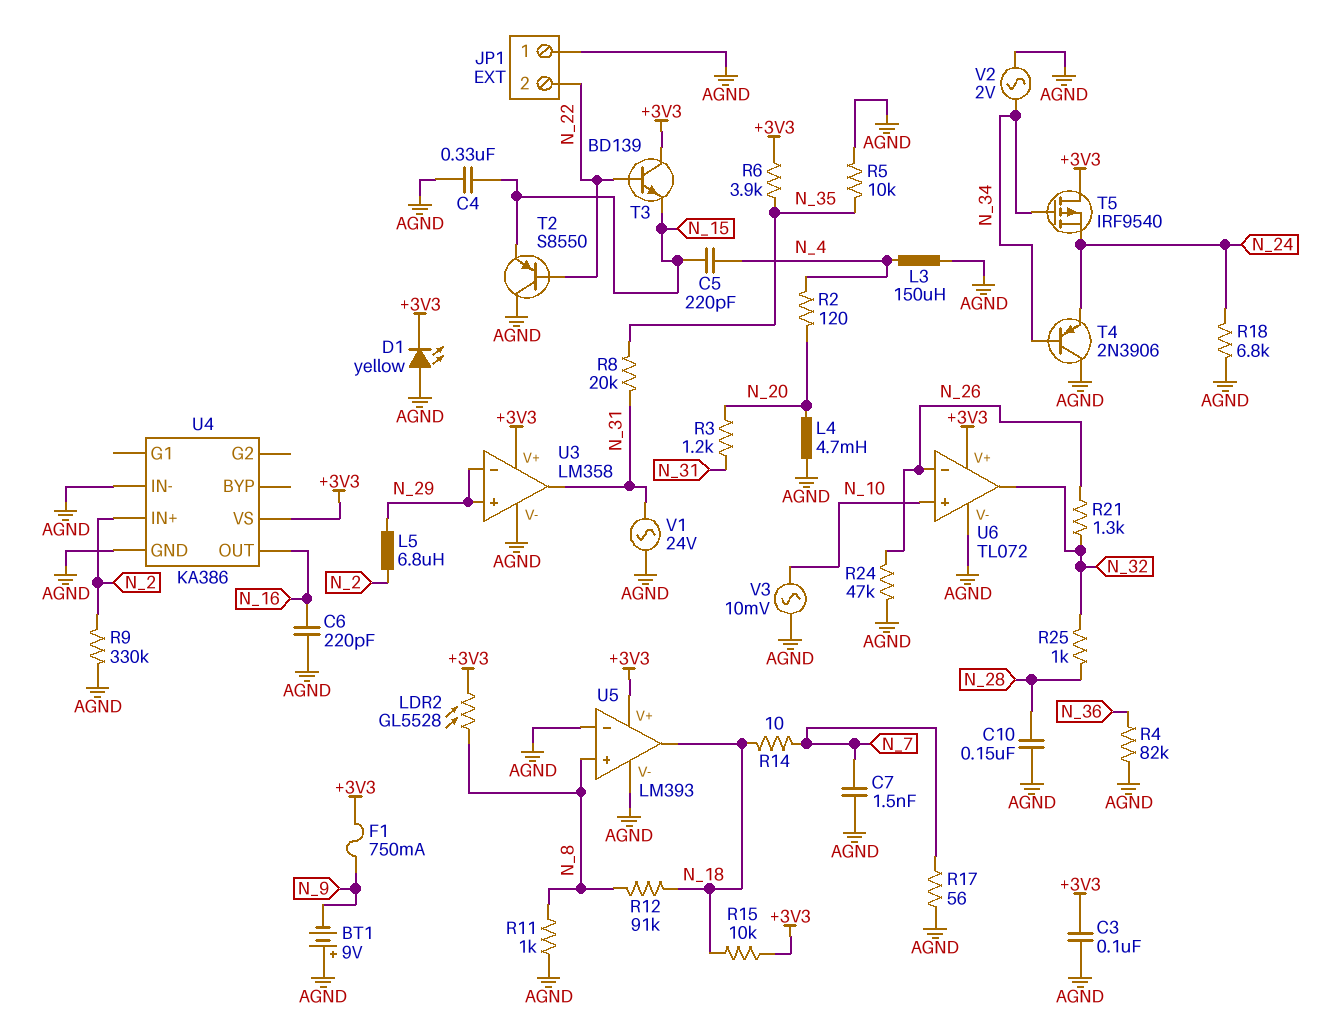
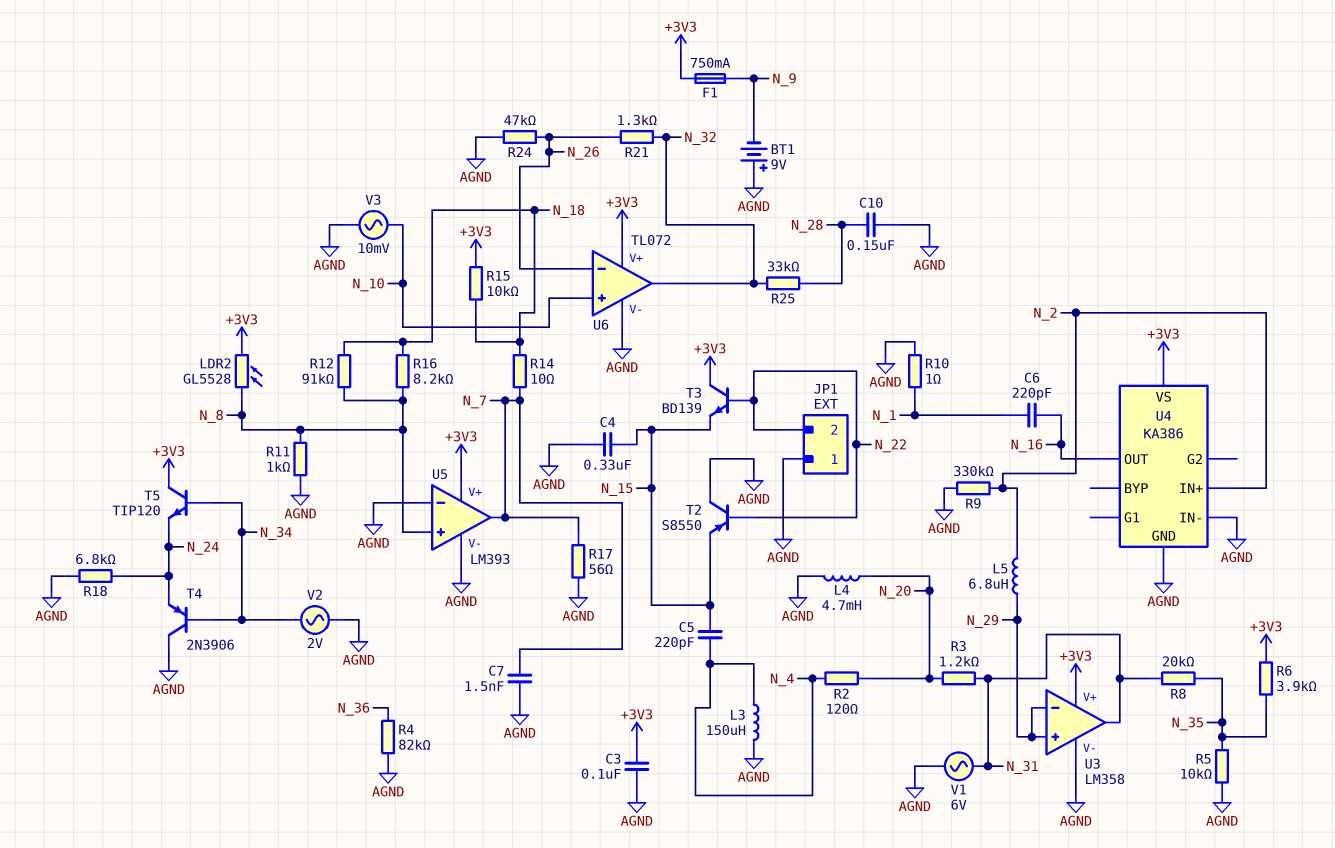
C6: 220pF (AGND, N_16) -> 220pF (N_1, N_16)
D1: LED yellow (A AGND, K +3V3) -> none
R10: none -> 1 (AGND, N_1)
R16: none -> 8.2k (N_8, N_18)
R25: 1k (N_28, N_32) -> 33k (N_28, N_32)
T5: PMOS IRF9540 (G N_34, D +3V3, S N_24) -> NPN TIP120 (B N_34, C +3V3, E N_24)
U5 pin out: N_18 -> N_7
V1: AC 24V (AGND, N_31) -> AC 6V (AGND, N_31)

